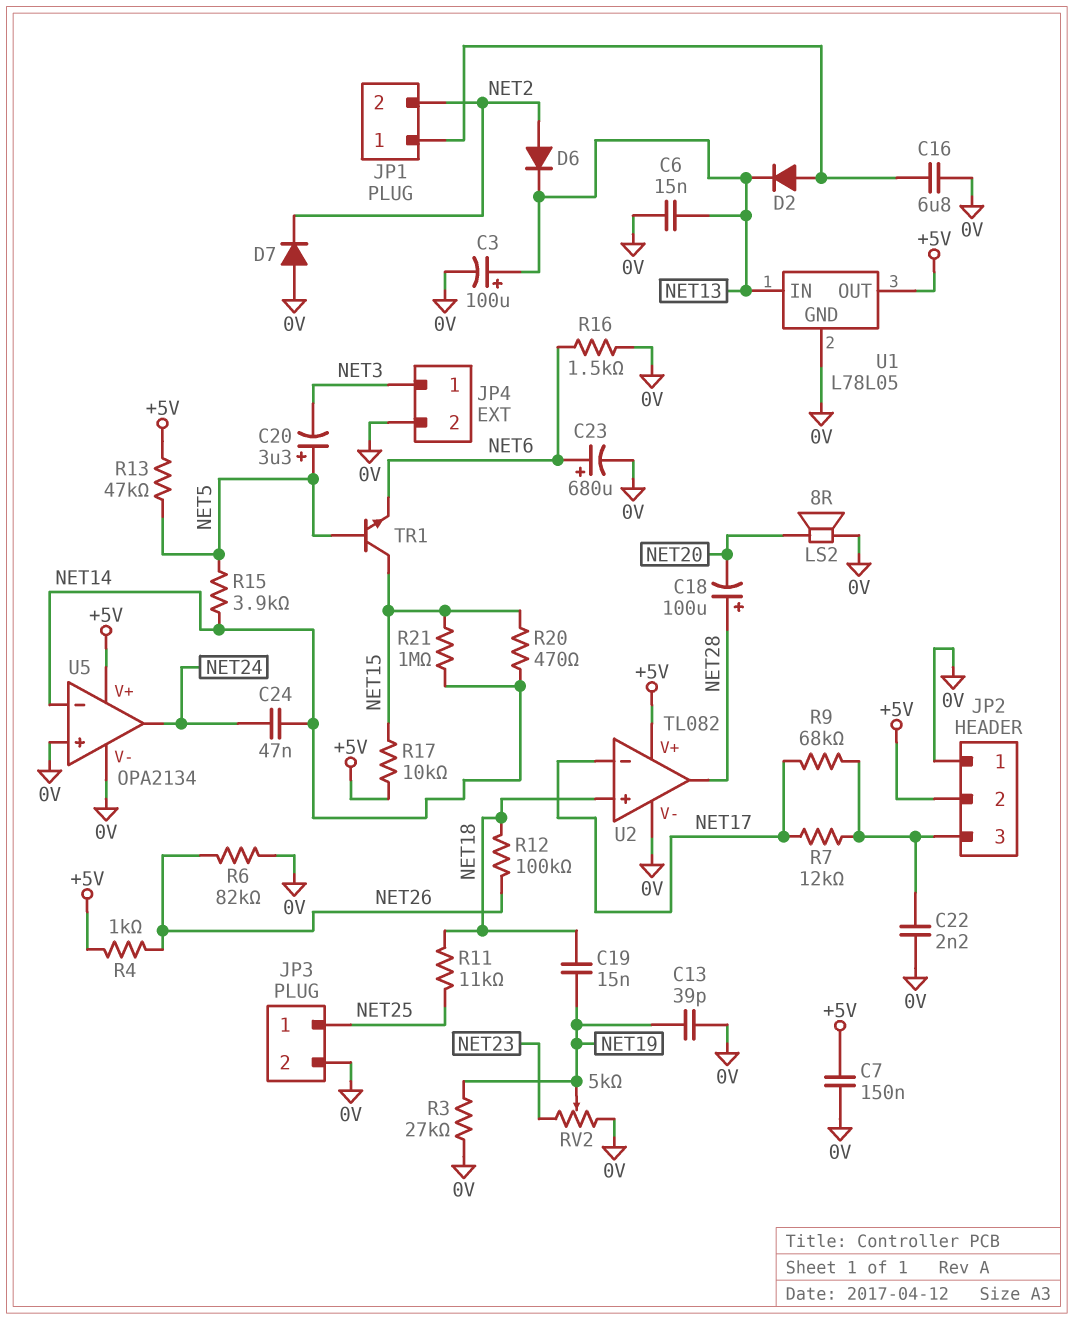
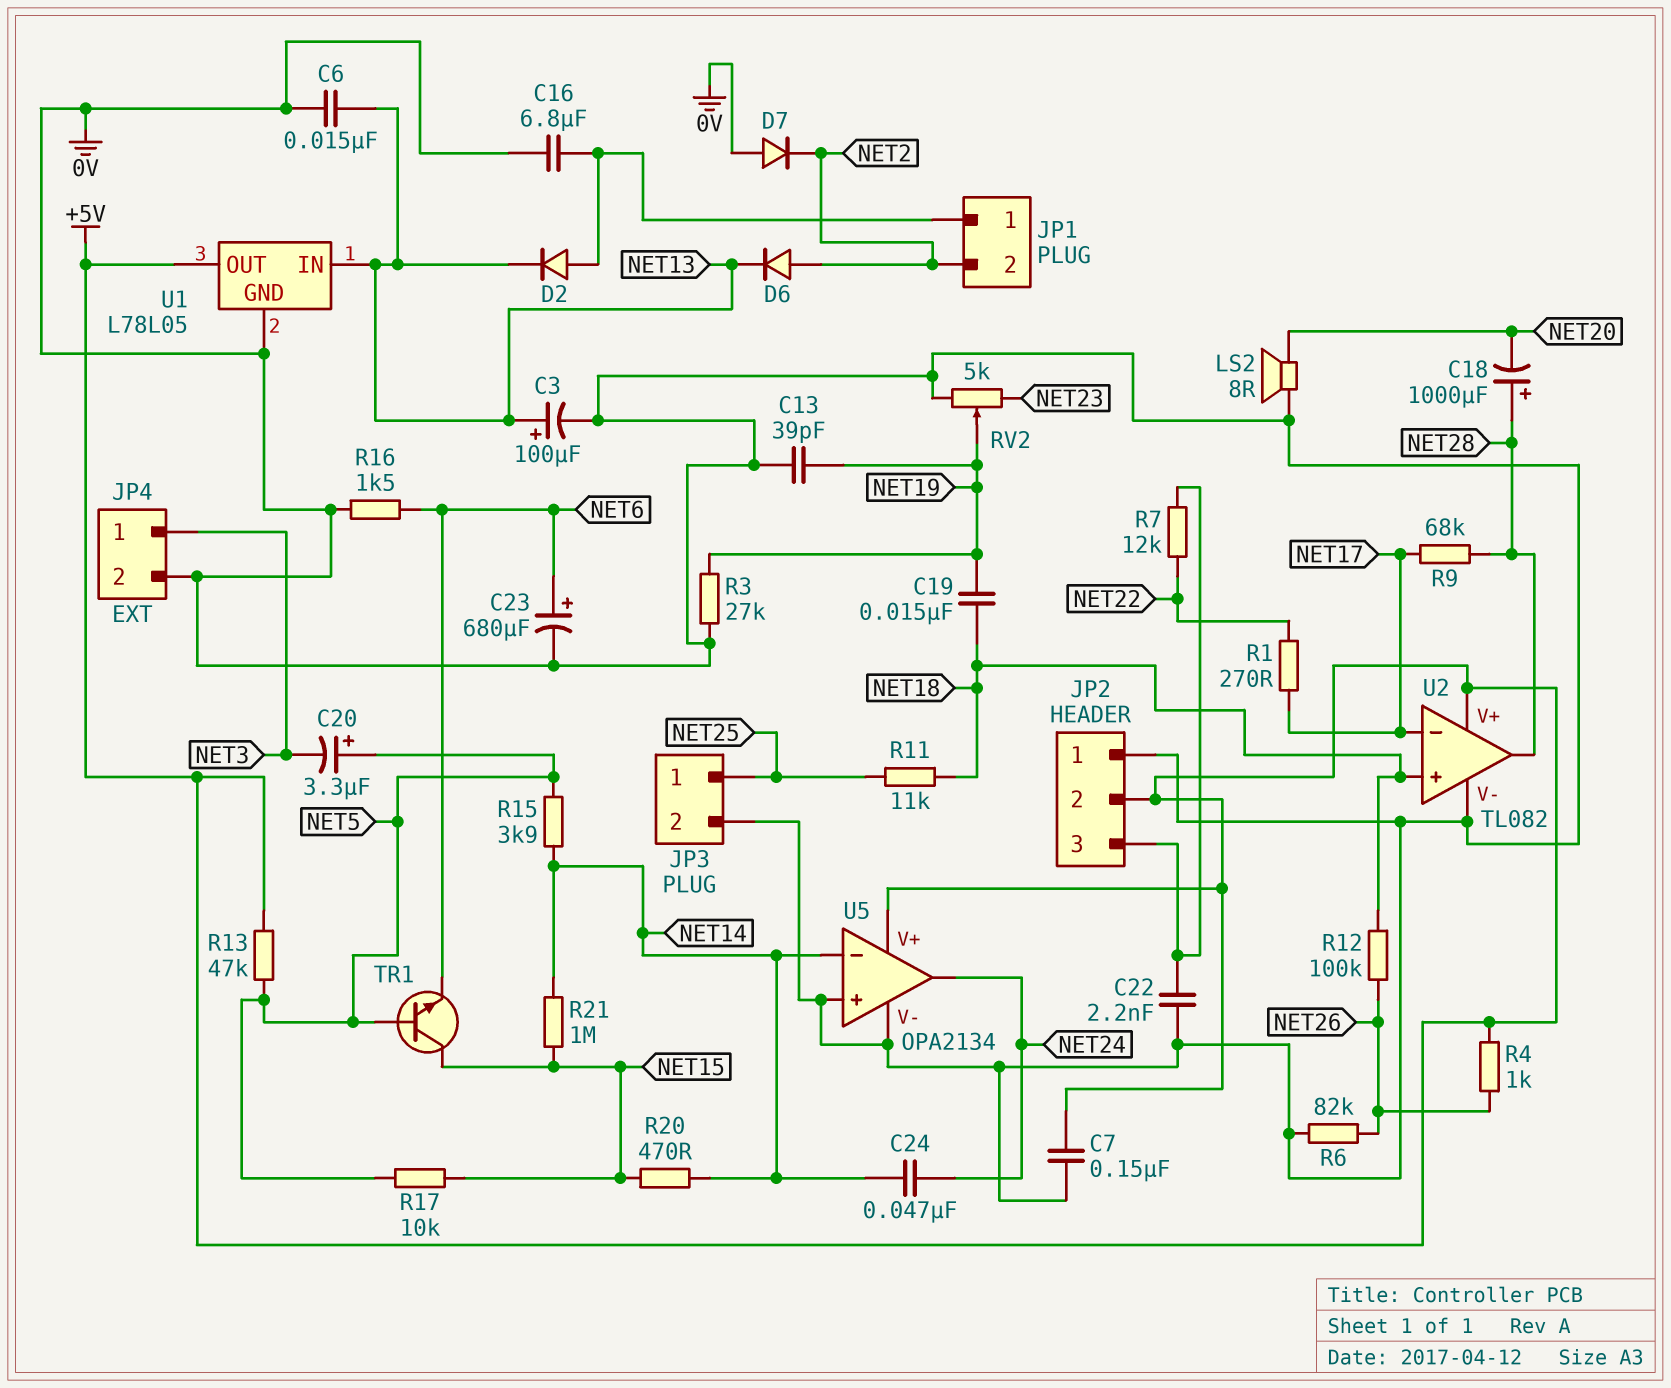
C18: 100uF (plus NET28, minus NET20) -> 1000uF (plus NET28, minus NET20)
R1: none -> 270 (NET17, NET22)
R7: 12k (JP2/3, NET17) -> 12k (JP2/3, NET22)
R9: 68k (JP2/3, NET17) -> 68k (NET17, NET28)
R17: 10k (+5V, NET15) -> 10k (NET5, NET15)

